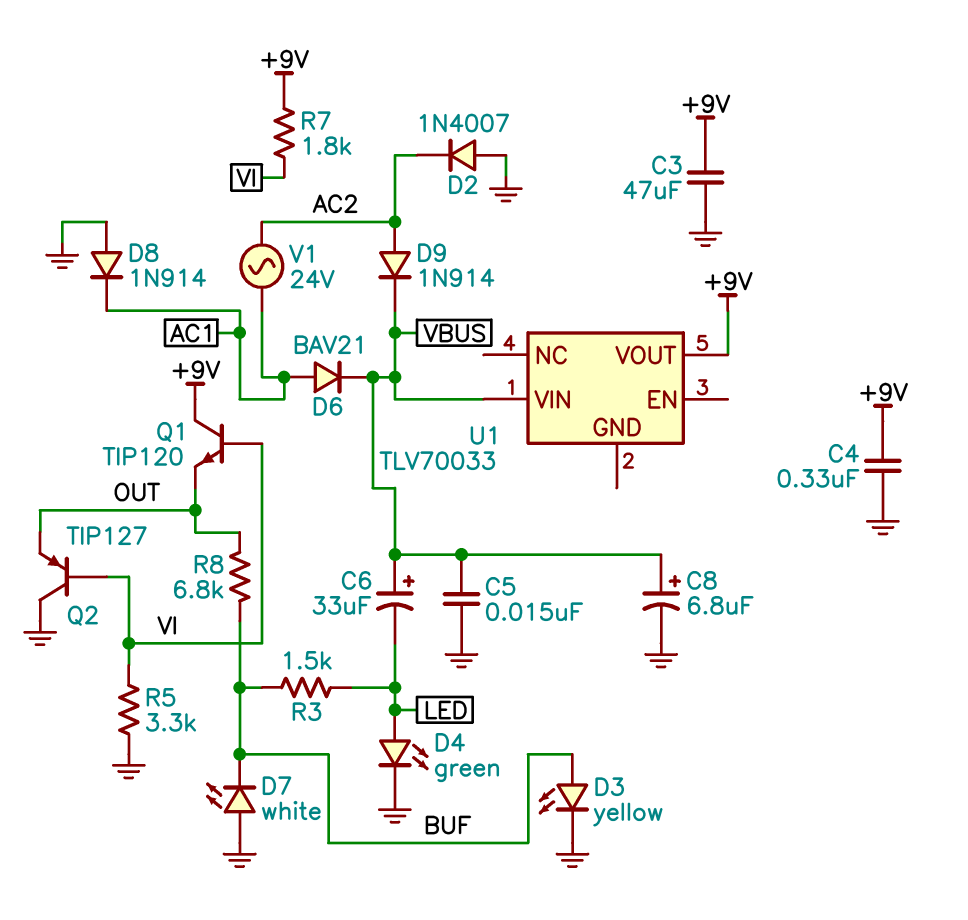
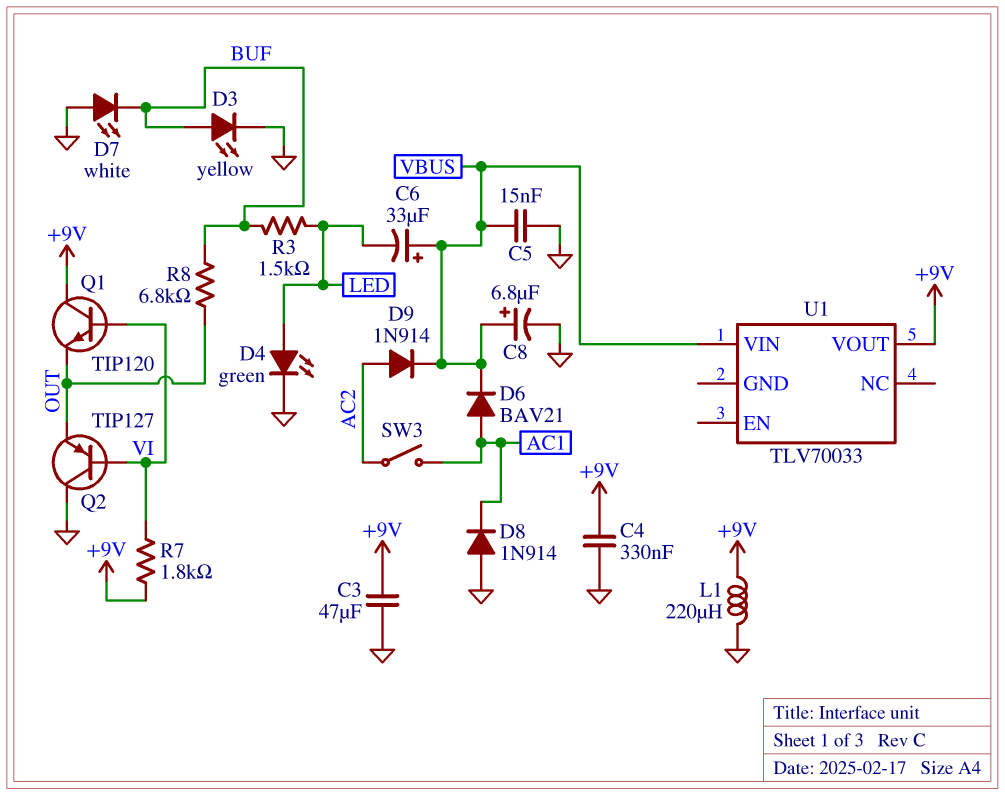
D2: diode 1N4007 (A GND, K AC2) -> none
L1: none -> 220uH (+9V, GND)
R5: 3.3k (GND, VI) -> none
SW3: none -> switch (AC1, AC2)
V1: AC 24V (AC1, AC2) -> none

